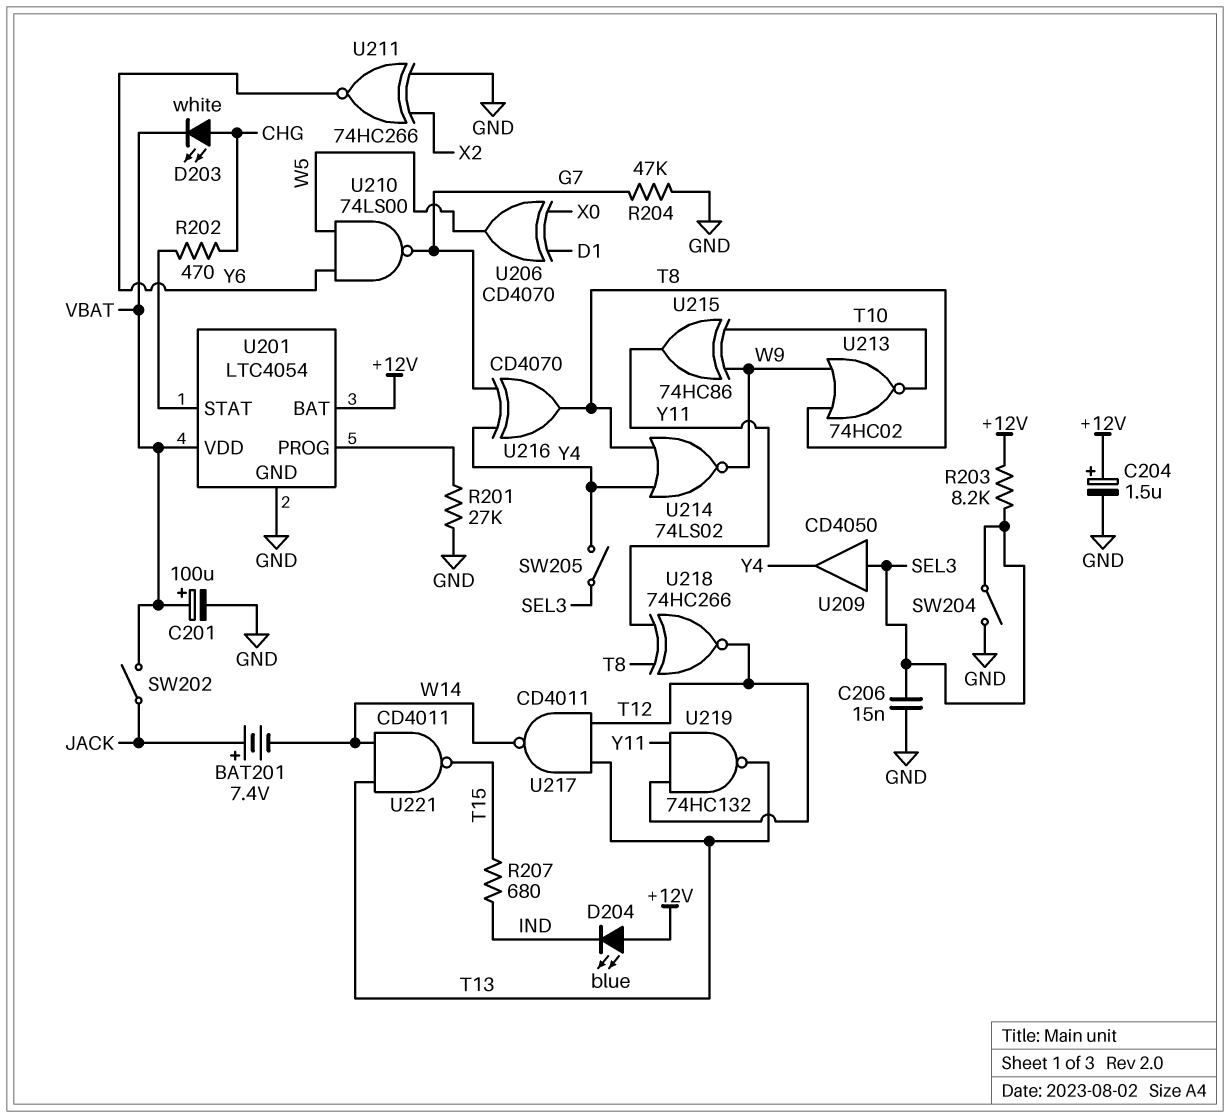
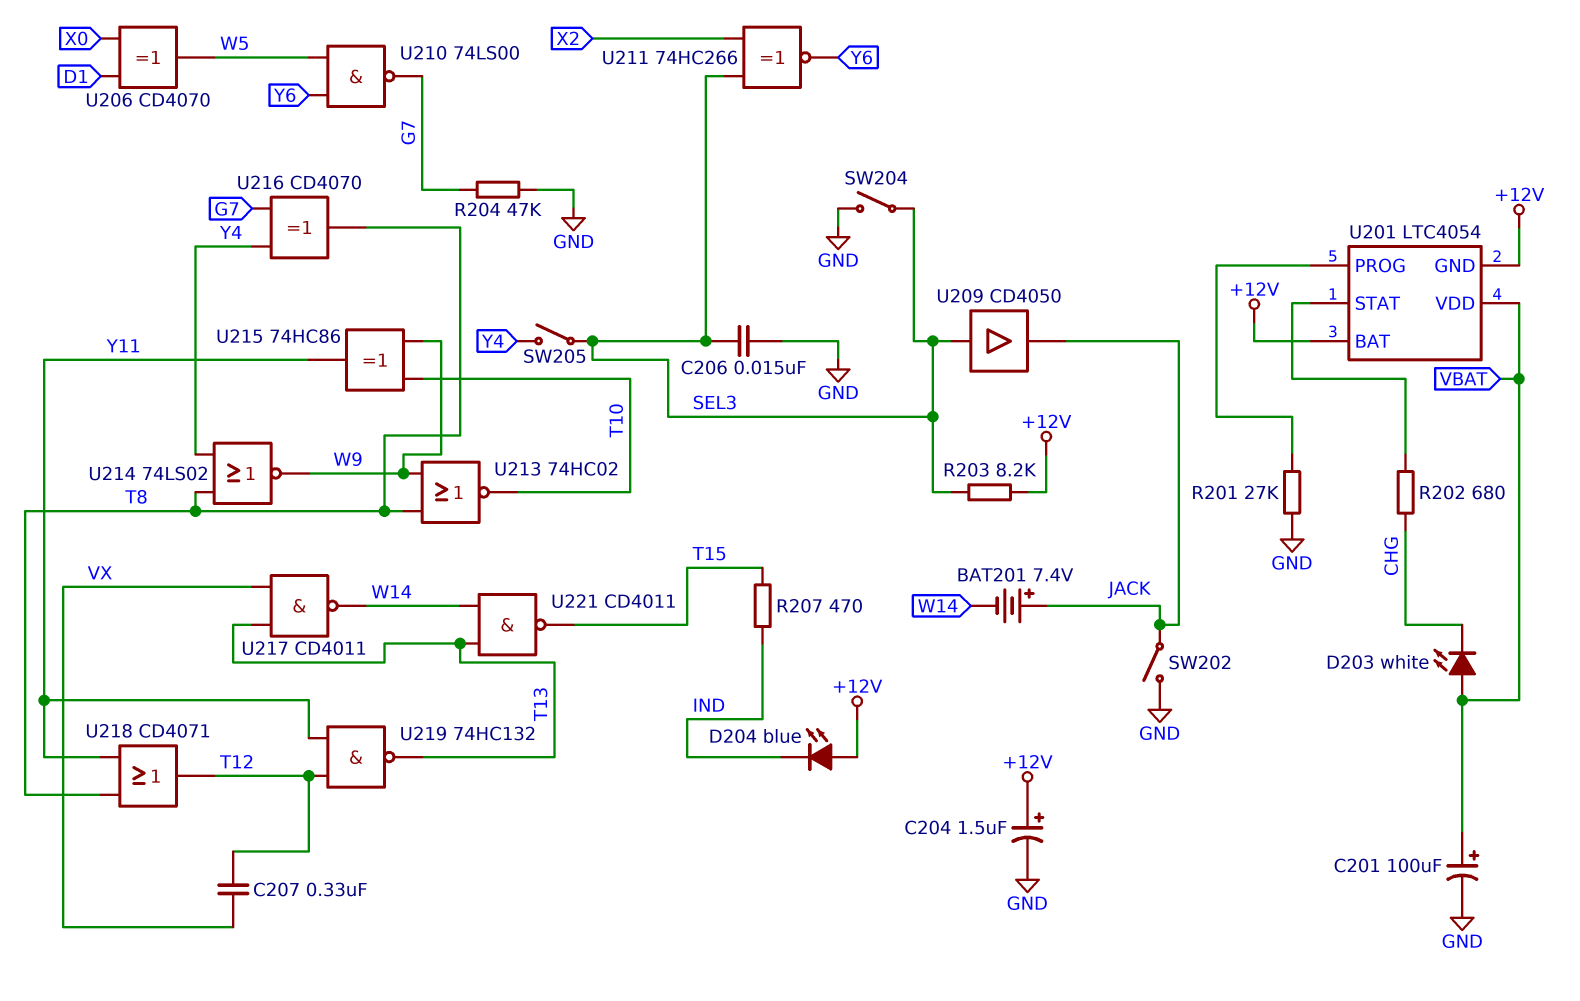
C207: none -> 330nF (T12, VX)
D203: LED white (A CHG, K VBAT) -> LED white (A VBAT, K CHG)
R202: 470 (CHG, U201/STAT) -> 680 (CHG, U201/STAT)
R207: 680 (IND, T15) -> 470 (IND, T15)
SW202: switch (JACK, VBAT) -> switch (GND, JACK)
U201 pin GND: GND -> +12V
U209: buffer CD4050 (in SEL3, out Y4) -> buffer CD4050 (in SEL3, out JACK)
U211: XNOR 74HC266 (in GND, in X2, out Y6) -> XNOR 74HC266 (in SEL3, in X2, out Y6)
U217: NAND CD4011 (in T12, in T13, out W14) -> NAND CD4011 (in T13, in VX, out W14)
U218: XNOR 74HC266 (in T8, in Y11, out T12) -> OR CD4071 (in T8, in Y11, out T12)

